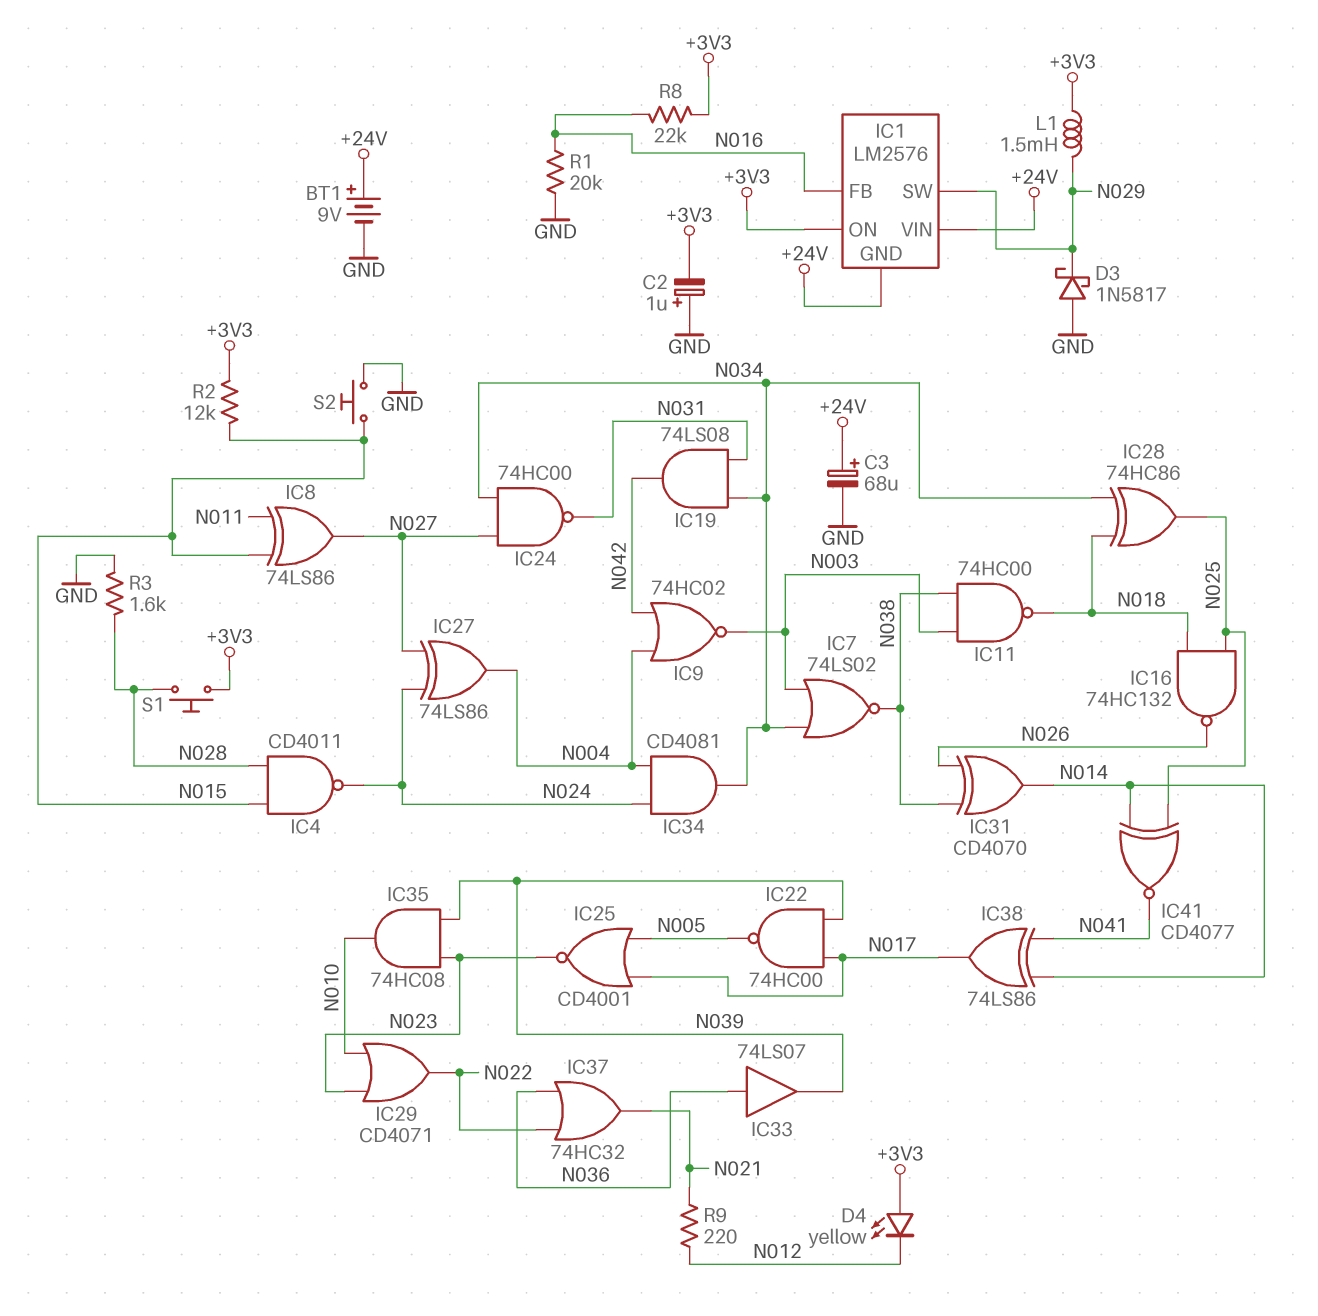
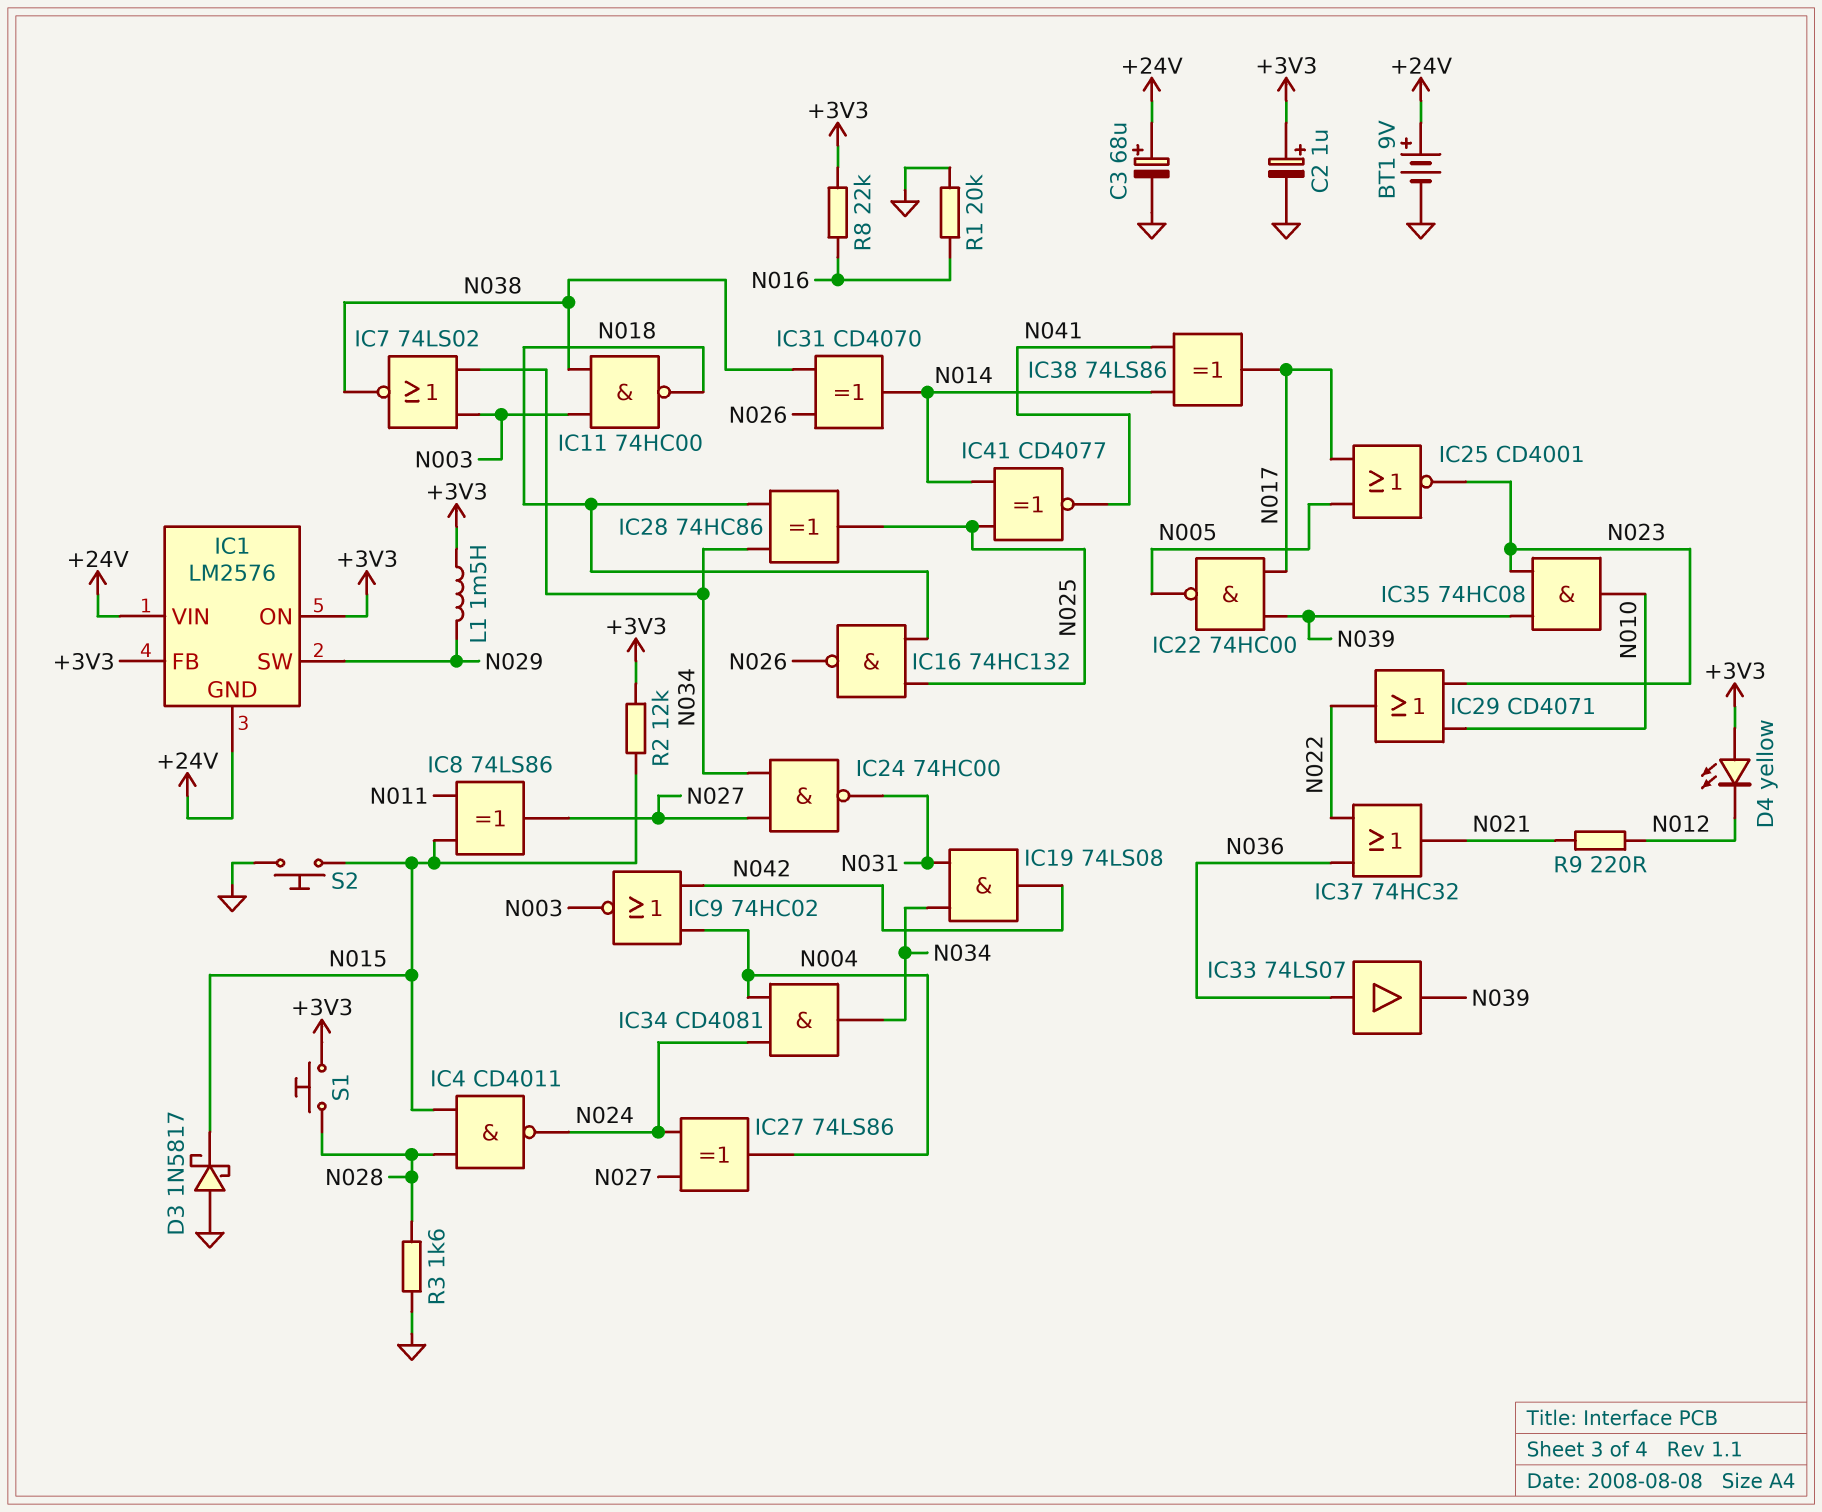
C2: 1uF (plus GND, minus +3V3) -> 1uF (plus +3V3, minus GND)
D3: schottky 1N5817 (A GND, K N029) -> schottky 1N5817 (A GND, K N015)
IC1 pin FB: N016 -> +3V3

